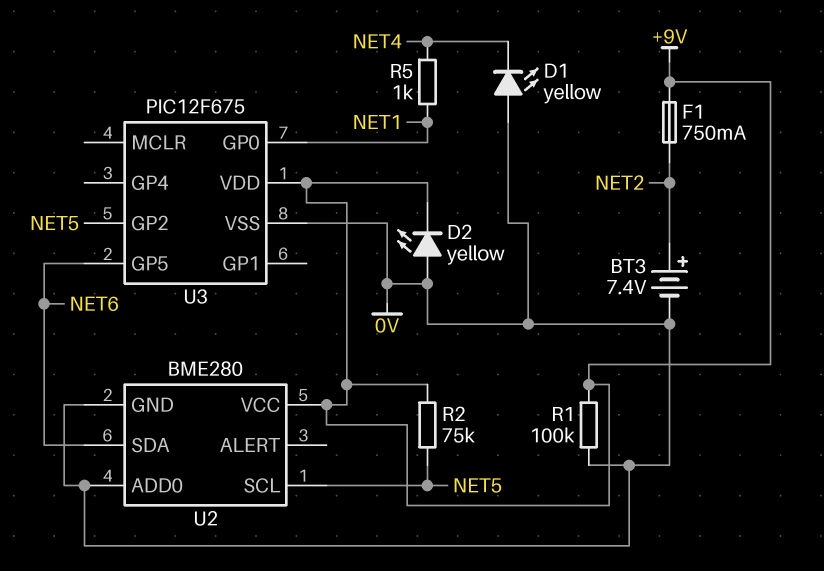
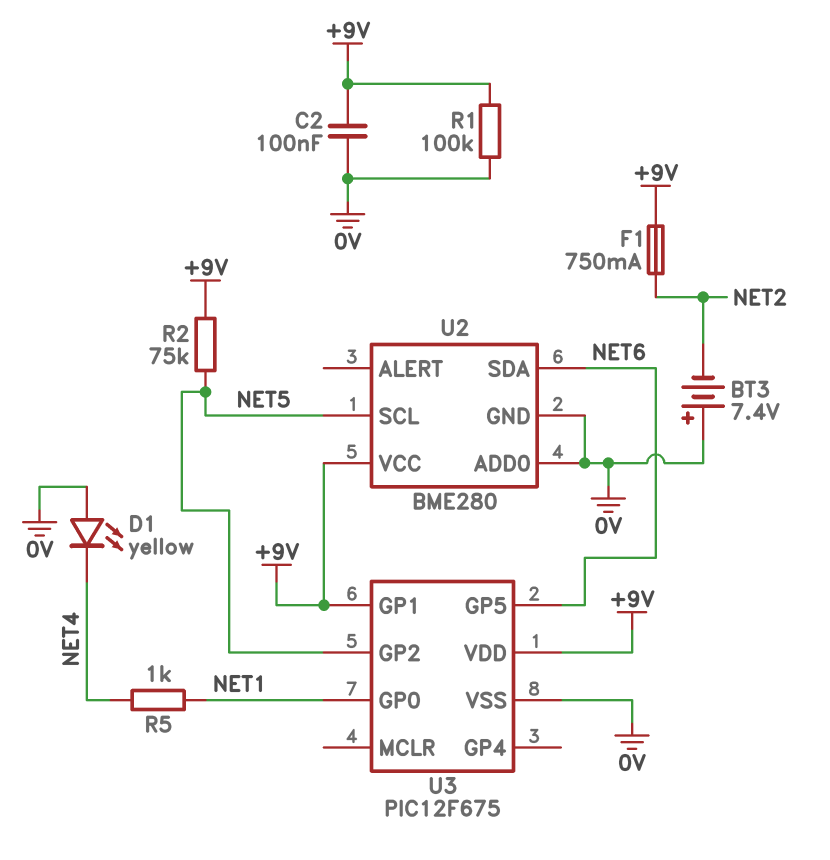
BT3: 7.4V (plus NET2, minus 0V) -> 7.4V (plus 0V, minus NET2)
C2: none -> 100nF (+9V, 0V)
D2: LED yellow (A 0V, K +9V) -> none
U3 pin GP1: none -> +9V

